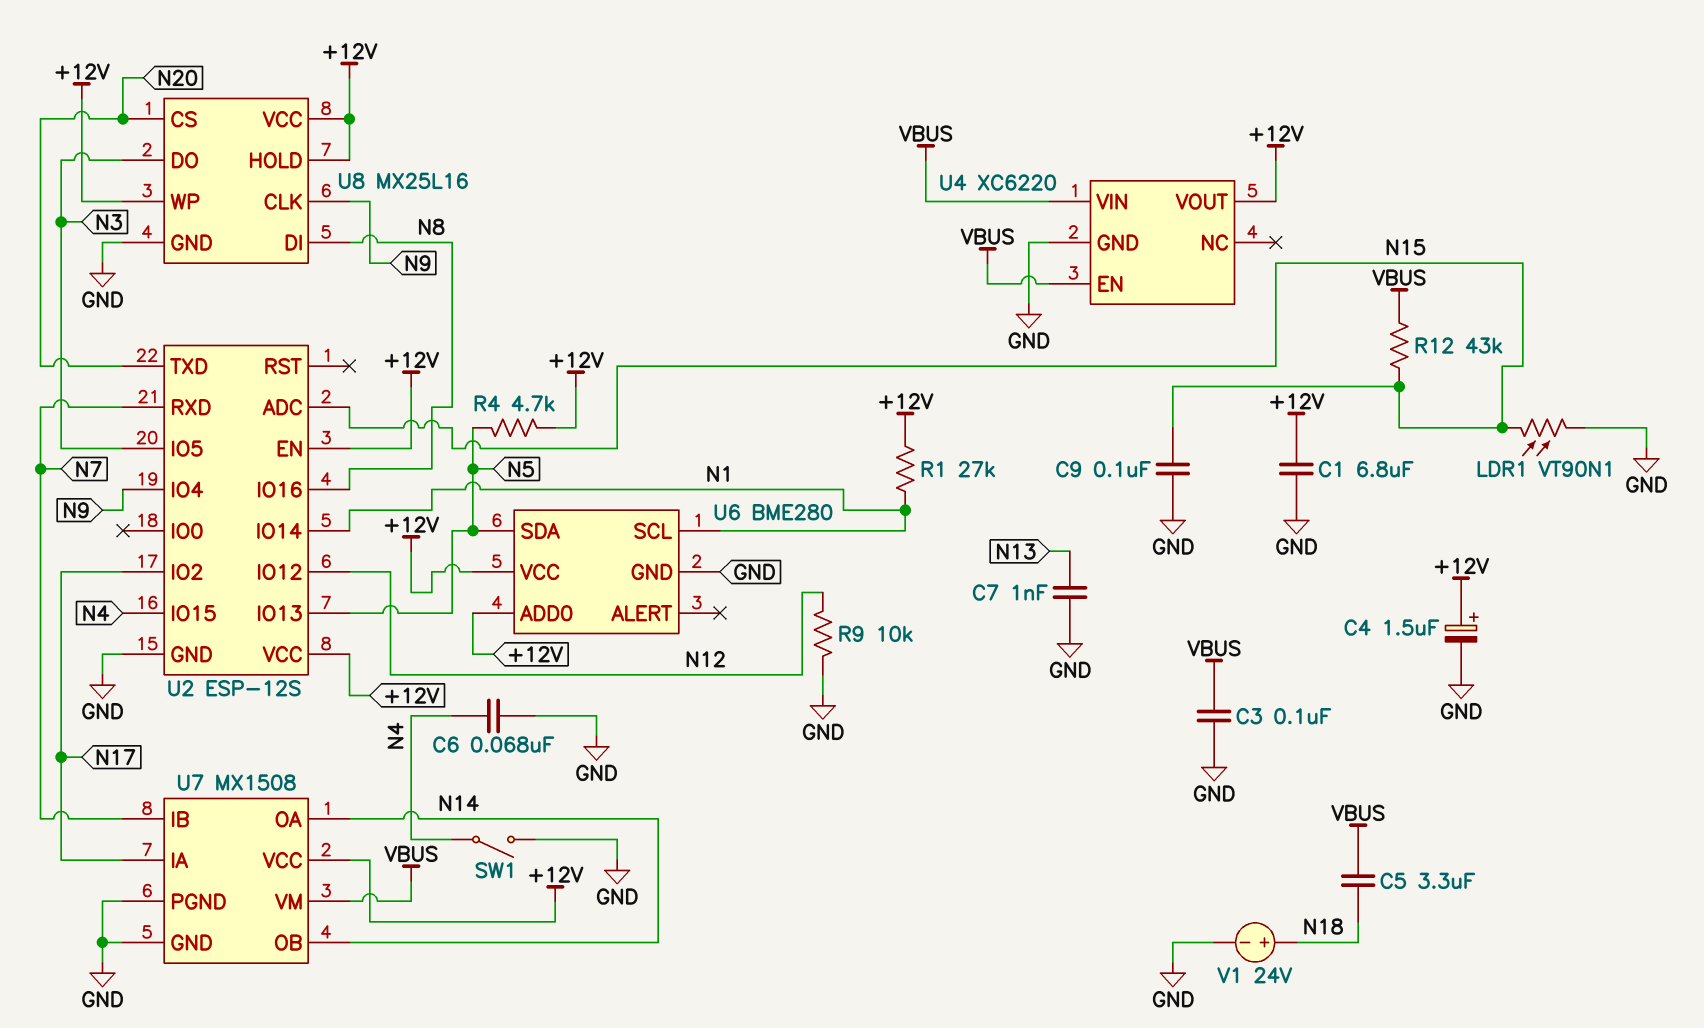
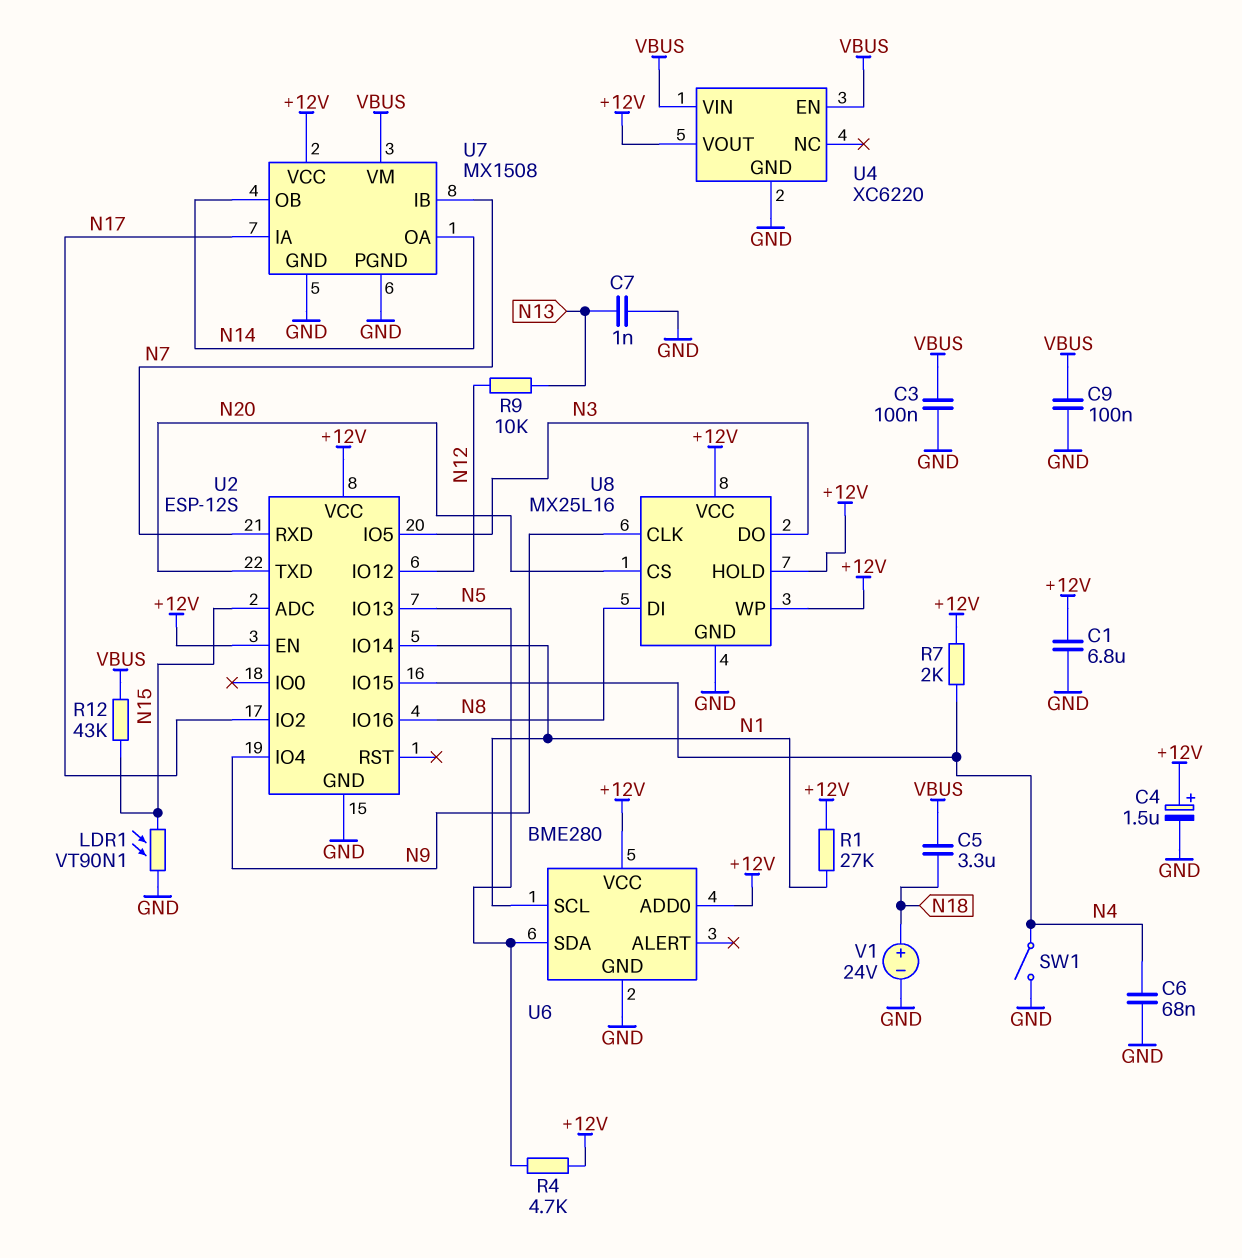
C9: 100nF (GND, N15) -> 100nF (GND, VBUS)
R7: none -> 2k (+12V, N4)
R9: 10k (GND, N12) -> 10k (N12, N13)

